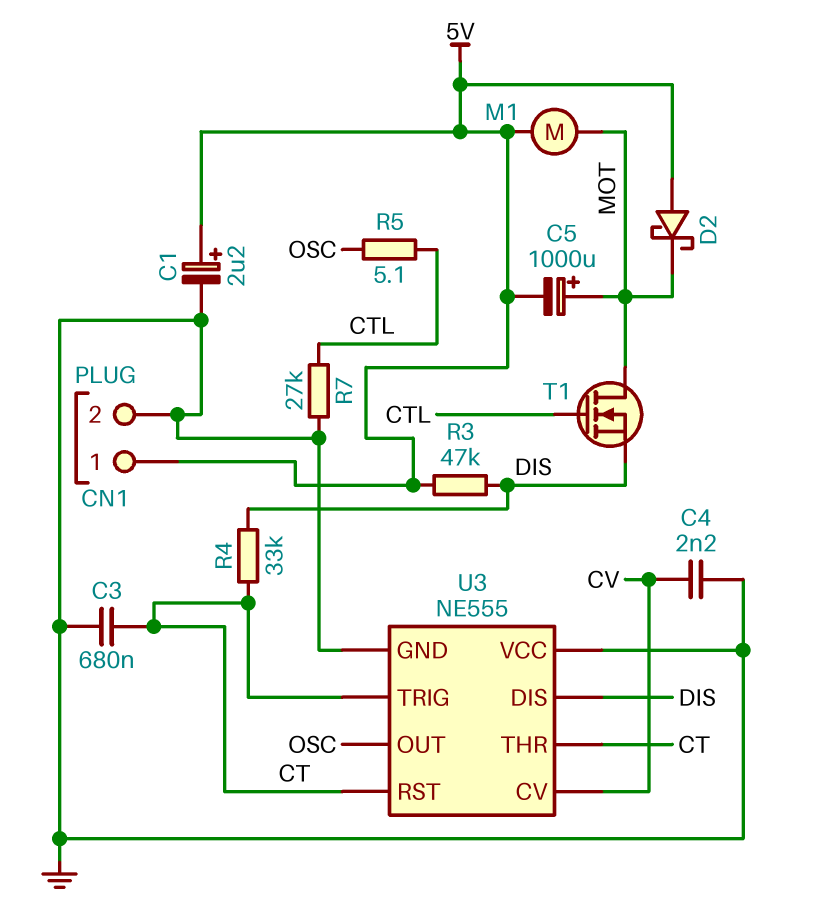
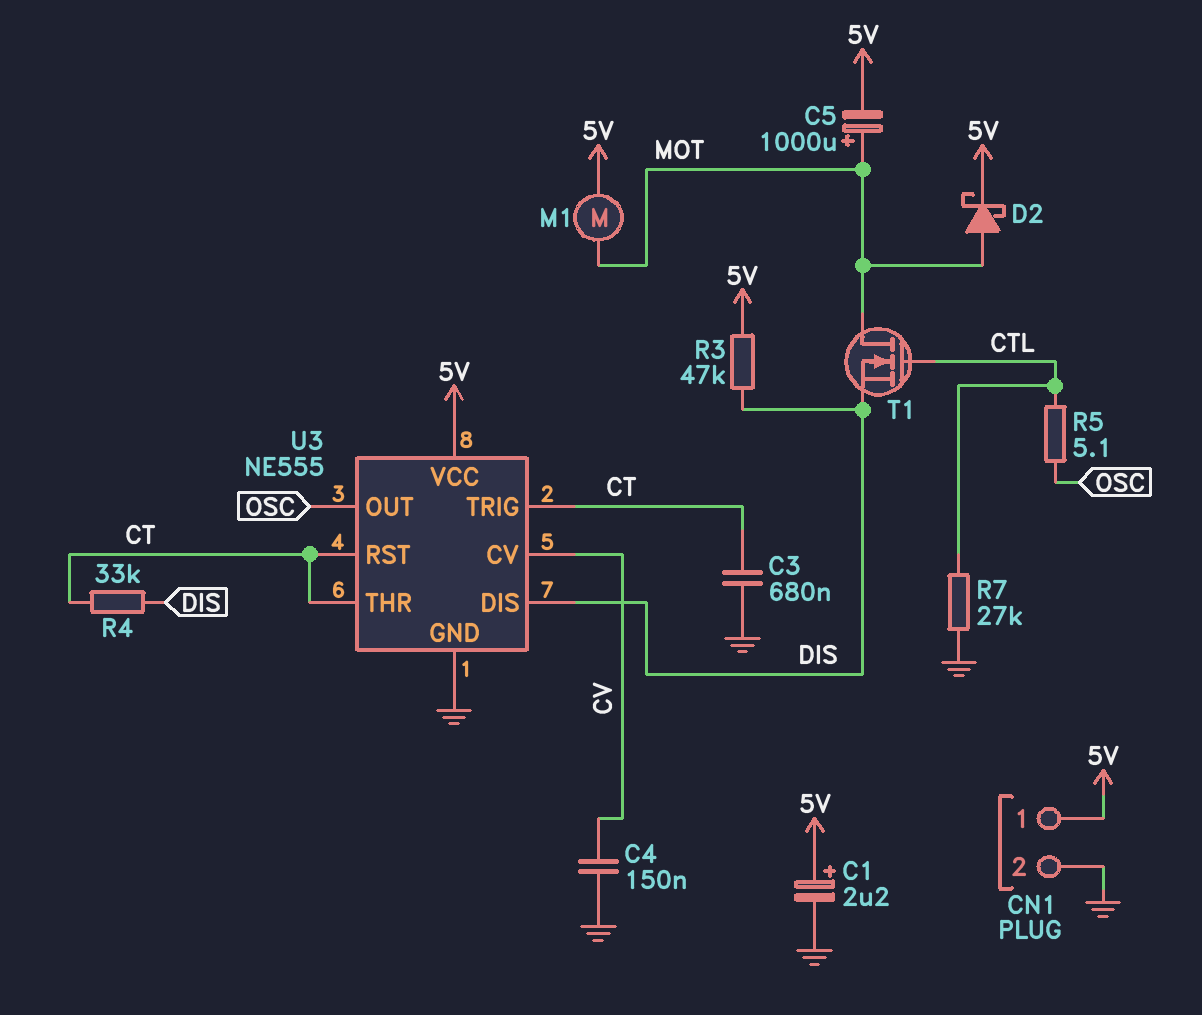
C4: 2.2nF (CV, GND) -> 150nF (CV, GND)
D2: schottky (A 5V, K MOT) -> schottky (A MOT, K 5V)
U3 pin VCC: GND -> 5V

